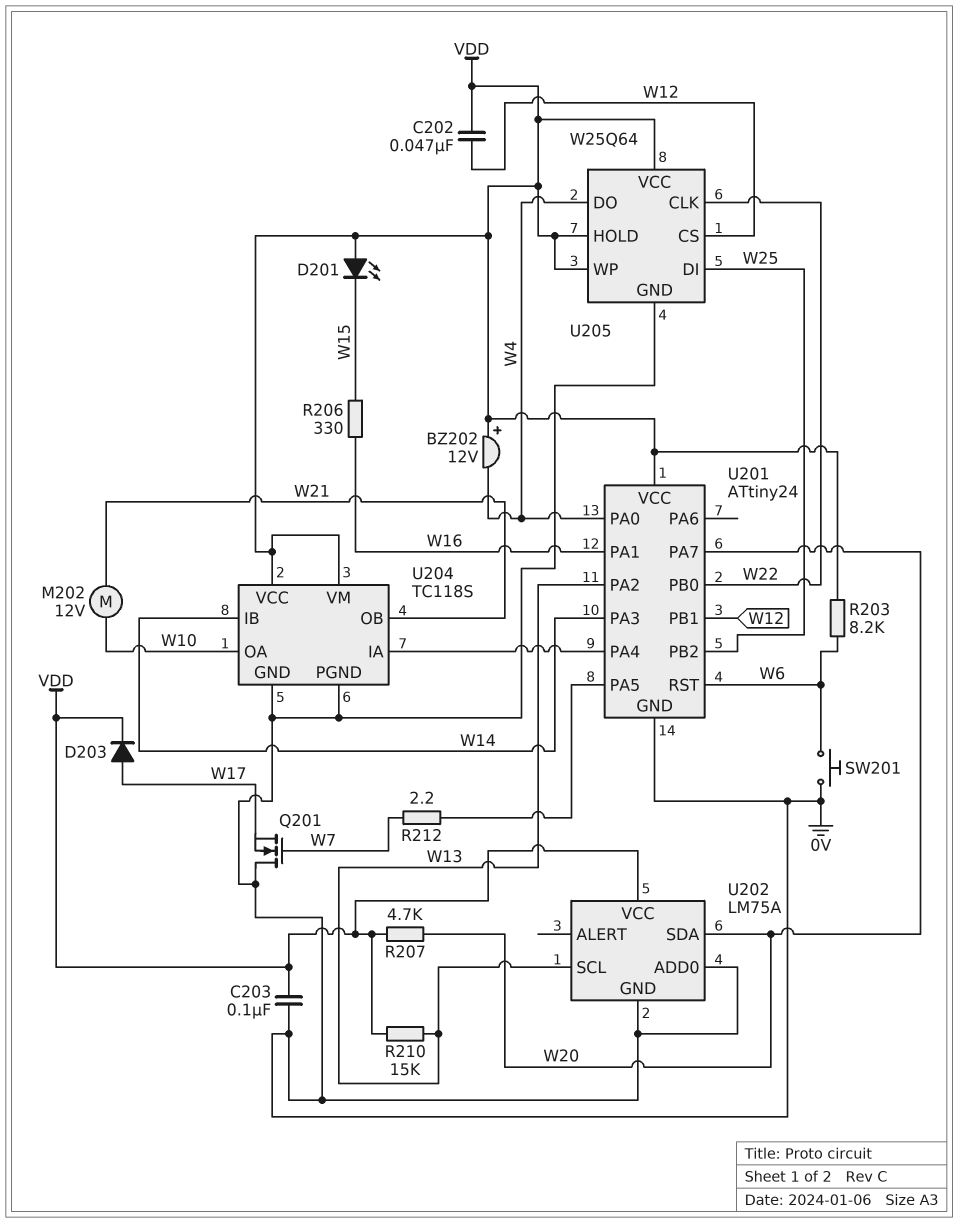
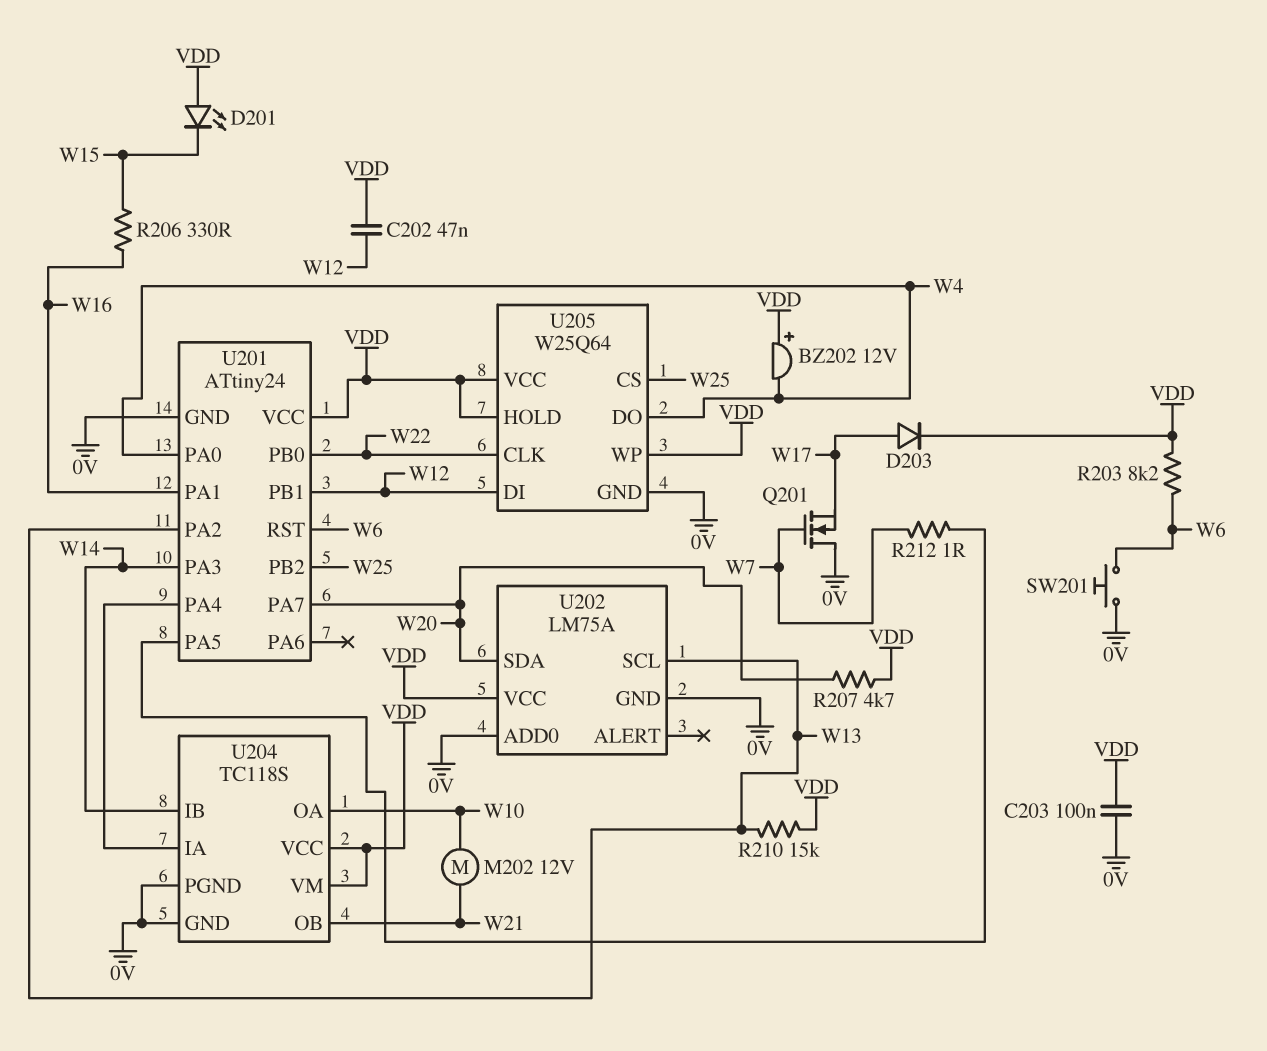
R212: 2.2 (U201/PA5, W7) -> 1 (U201/PA5, W7)
U205 pin CS: W12 -> W25
U205 pin DI: W25 -> W12

